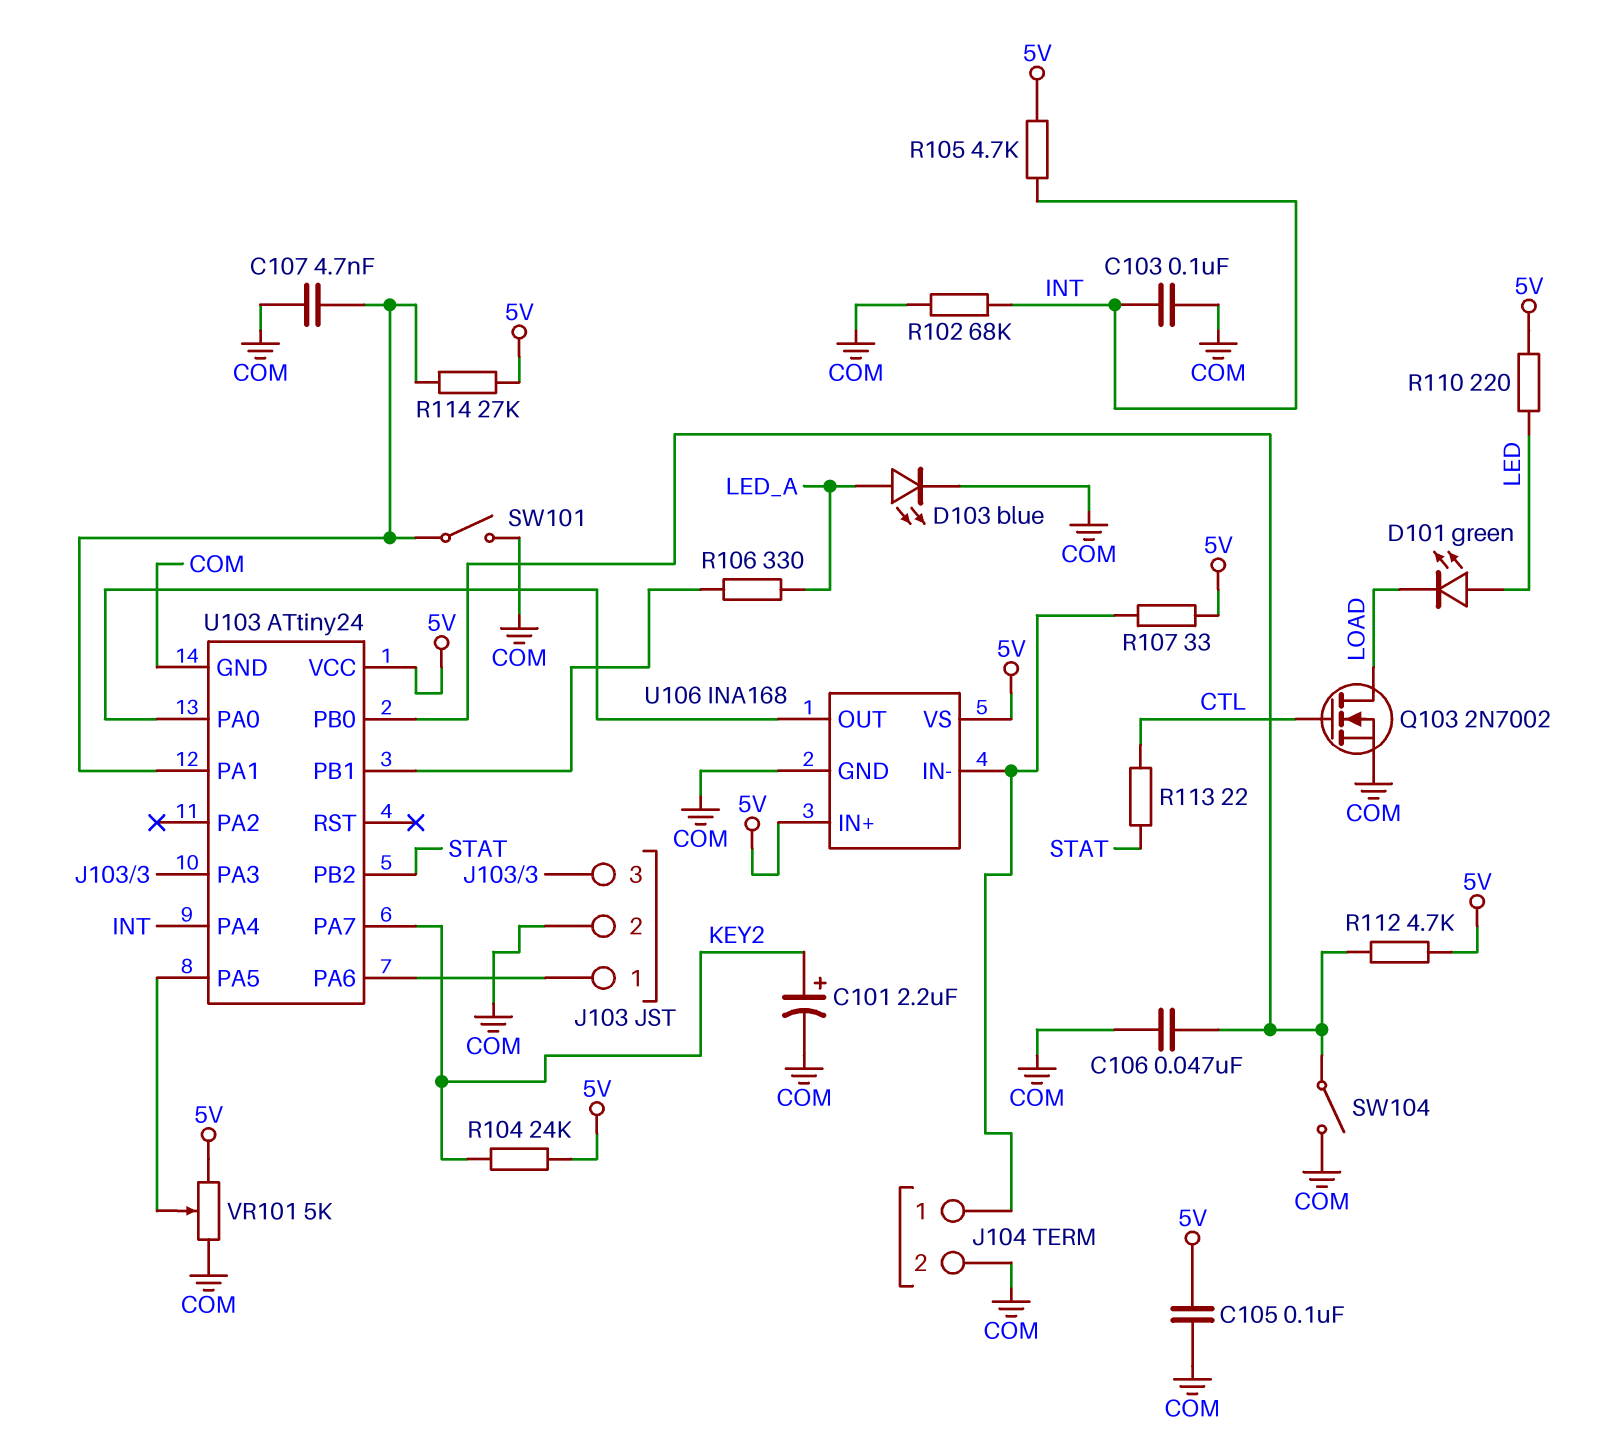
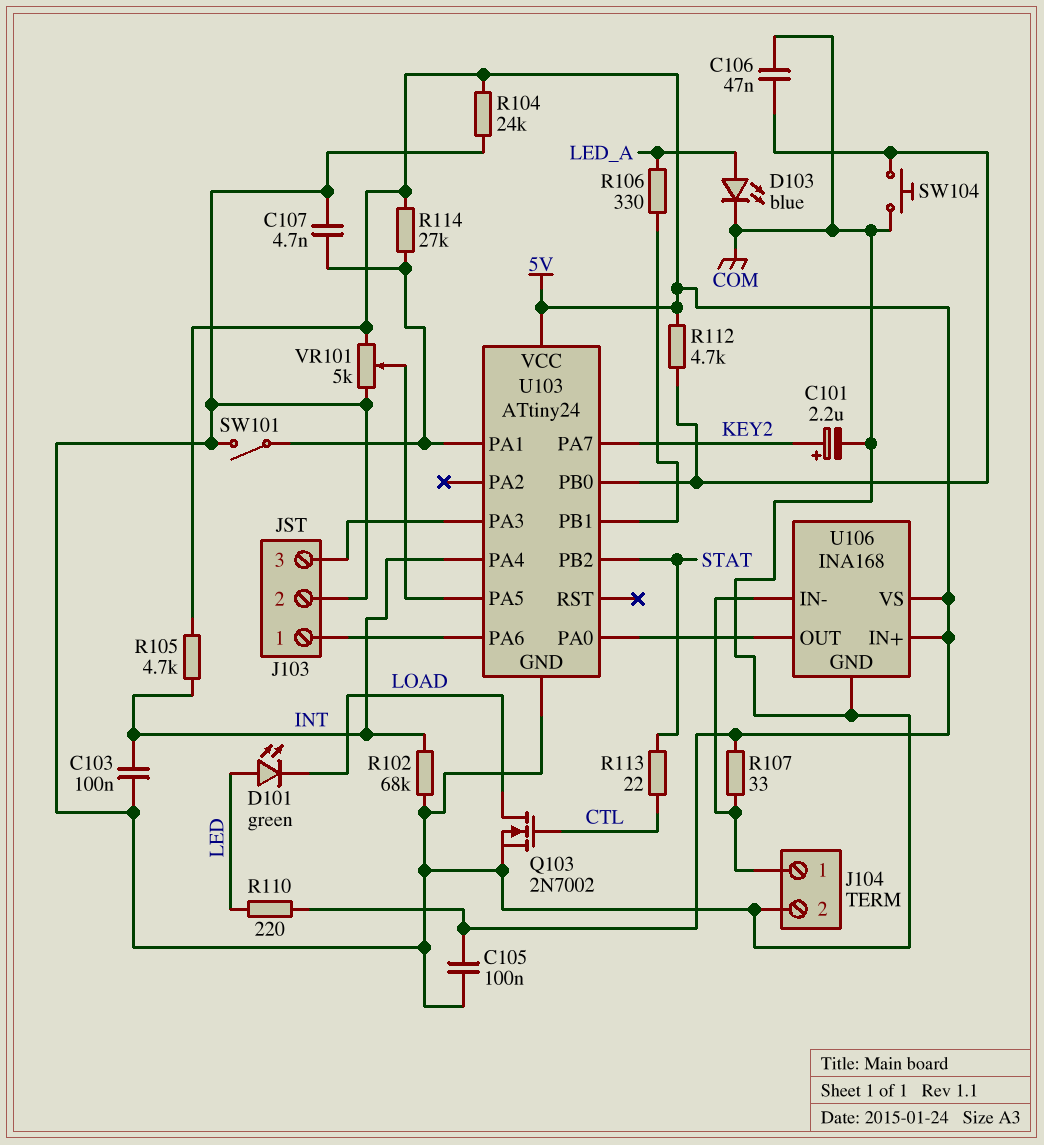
R104: 24k (5V, KEY2) -> 24k (5V, COM)
SW104: switch (COM, U103/PB0) -> button (COM, U103/PB0)

